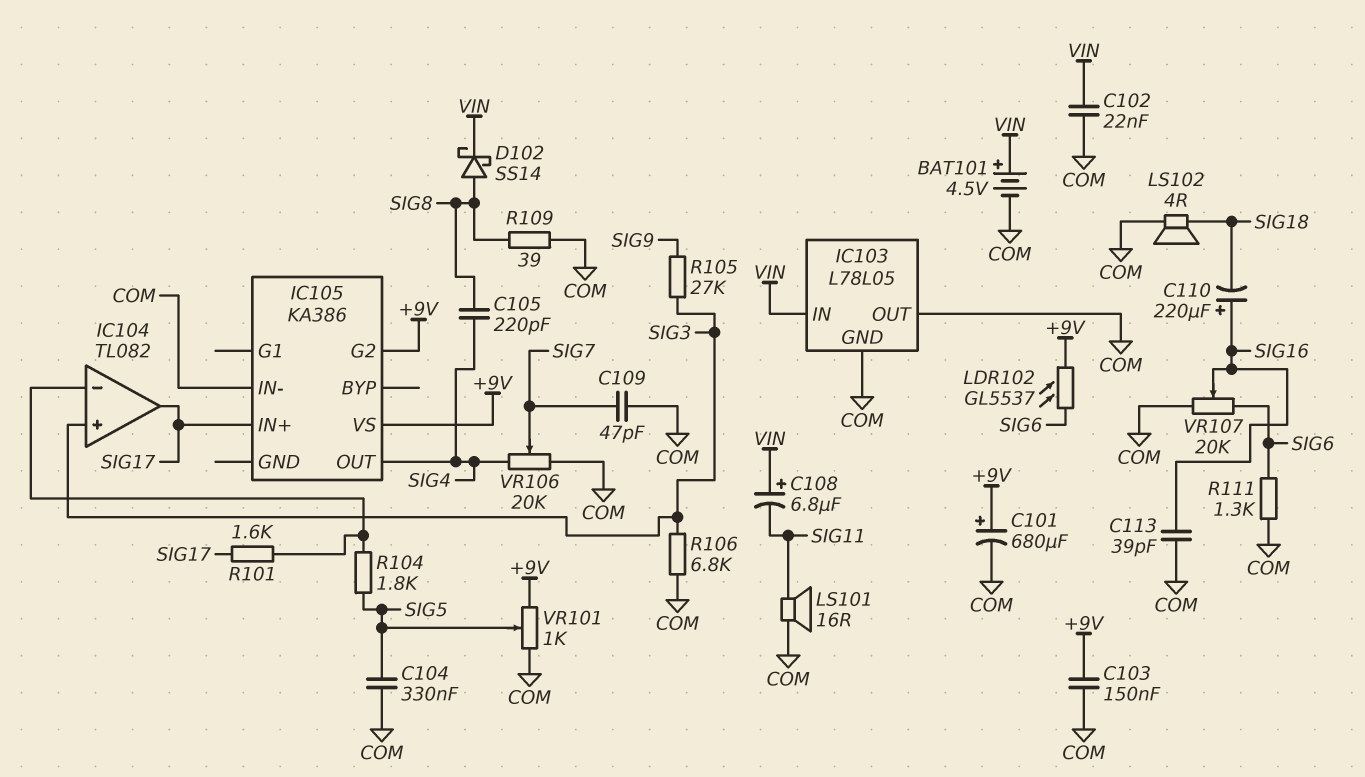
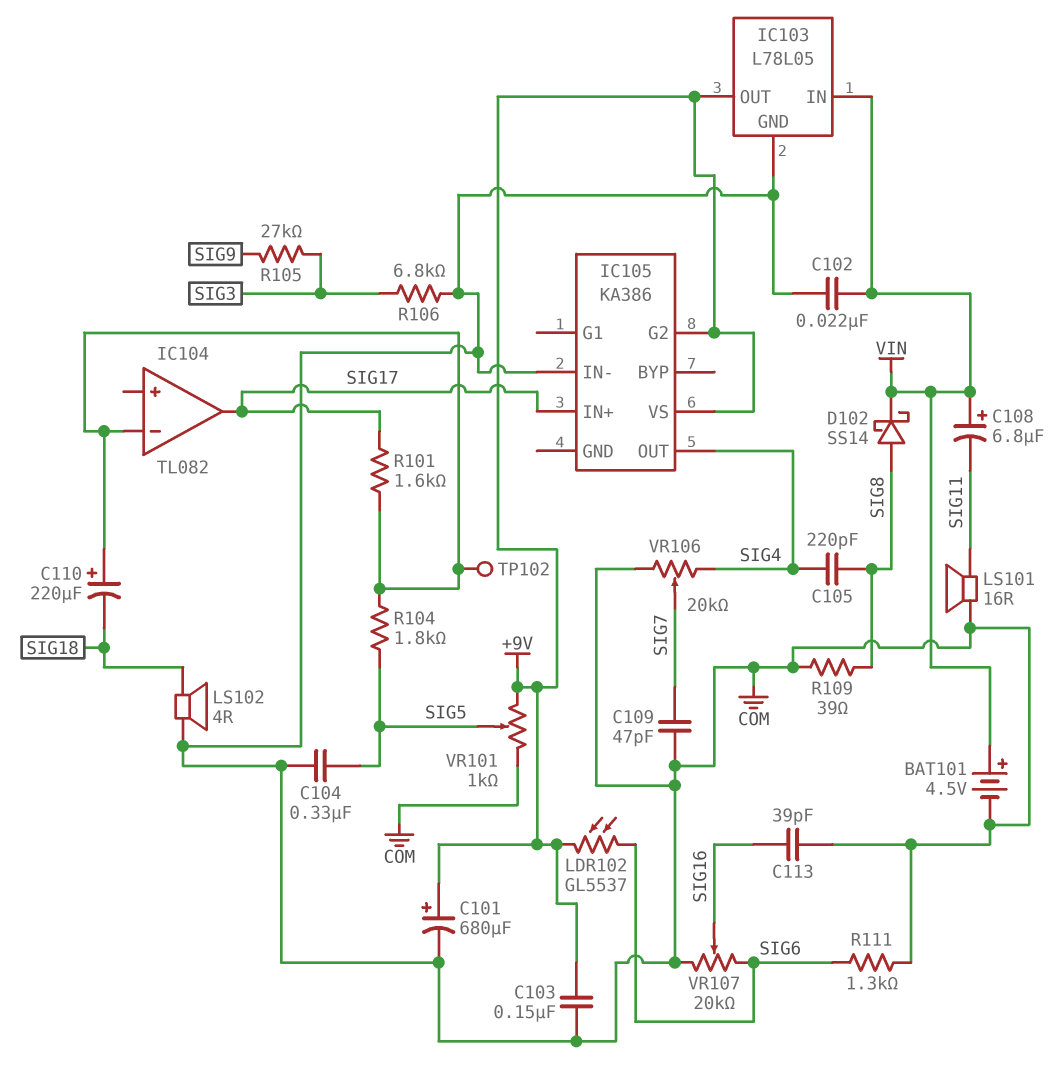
C110: 220uF (plus SIG16, minus SIG18) -> 220uF (plus IC104/in-, minus SIG18)
IC103 pin OUT: COM -> +9V
IC104 pin in+: SIG3 -> none
TP102: none -> test point (IC104/in-)

